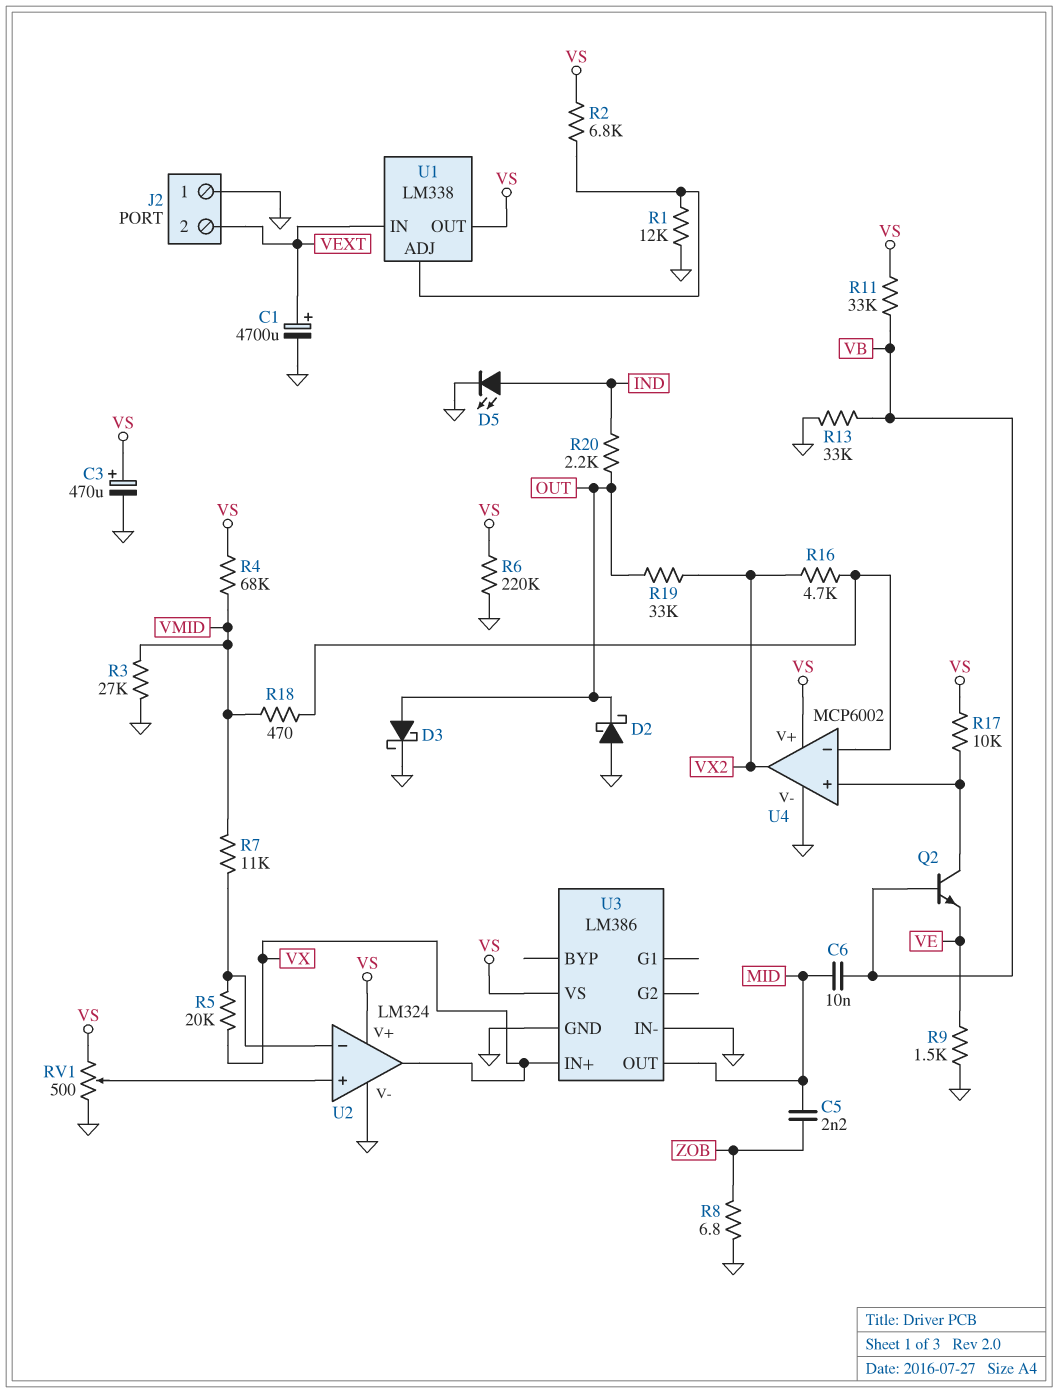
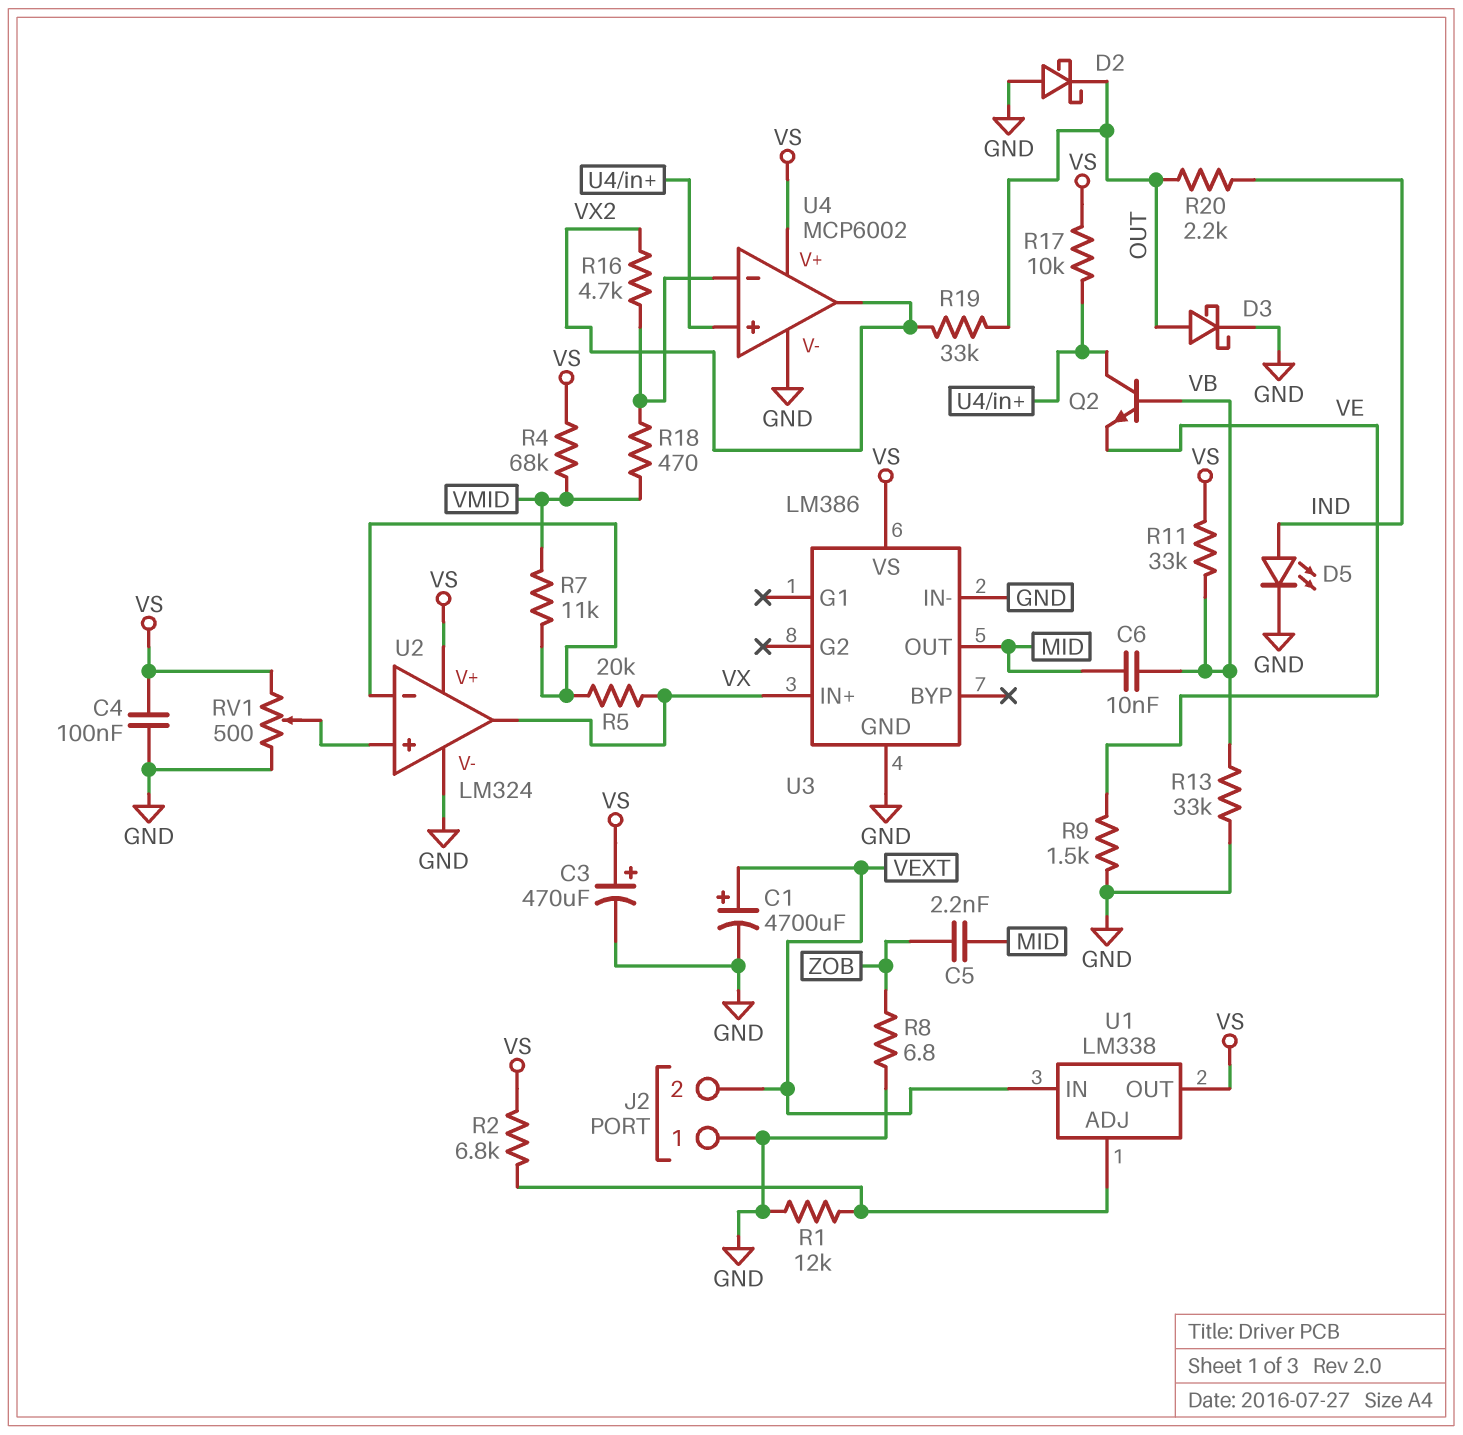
C4: none -> 100nF (GND, VS)
R3: 27k (GND, VMID) -> none
R6: 220k (GND, VS) -> none

